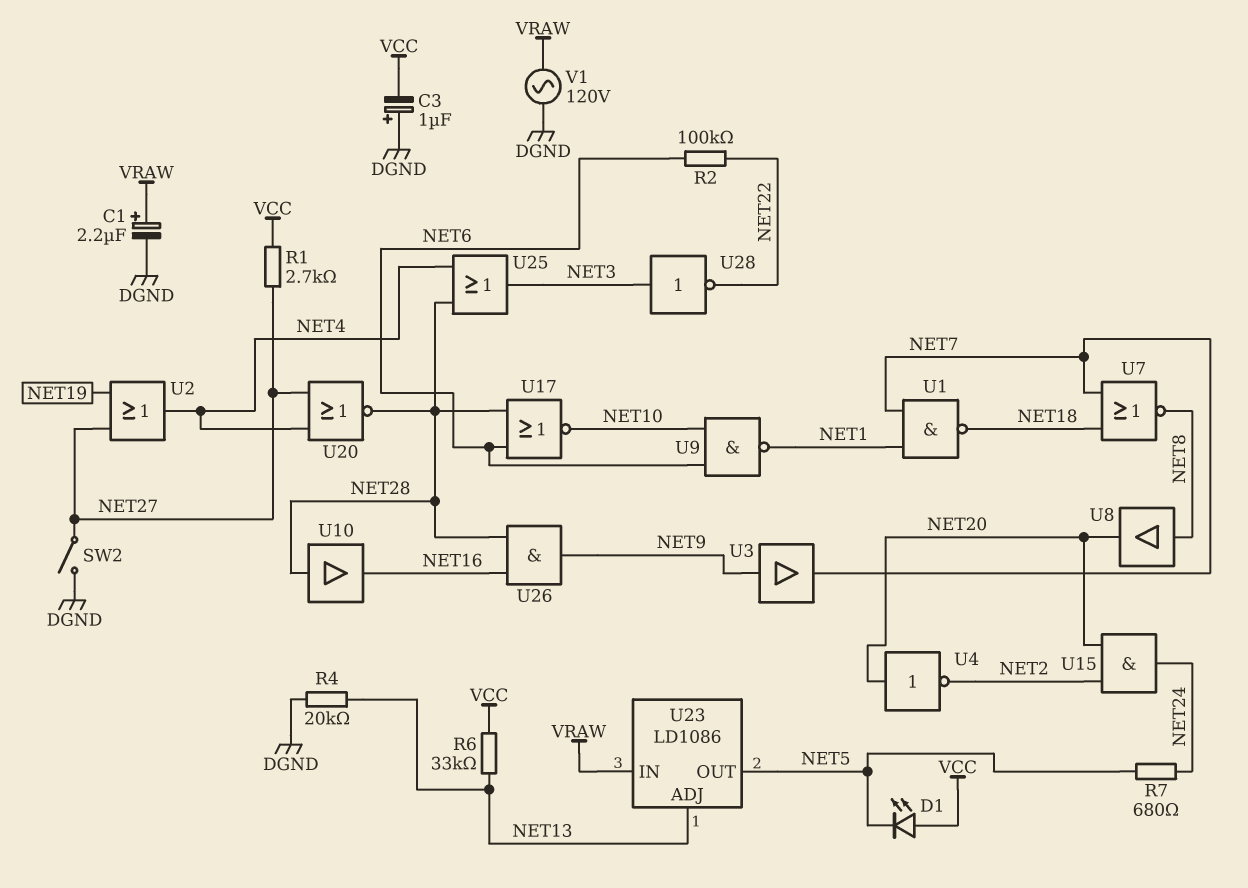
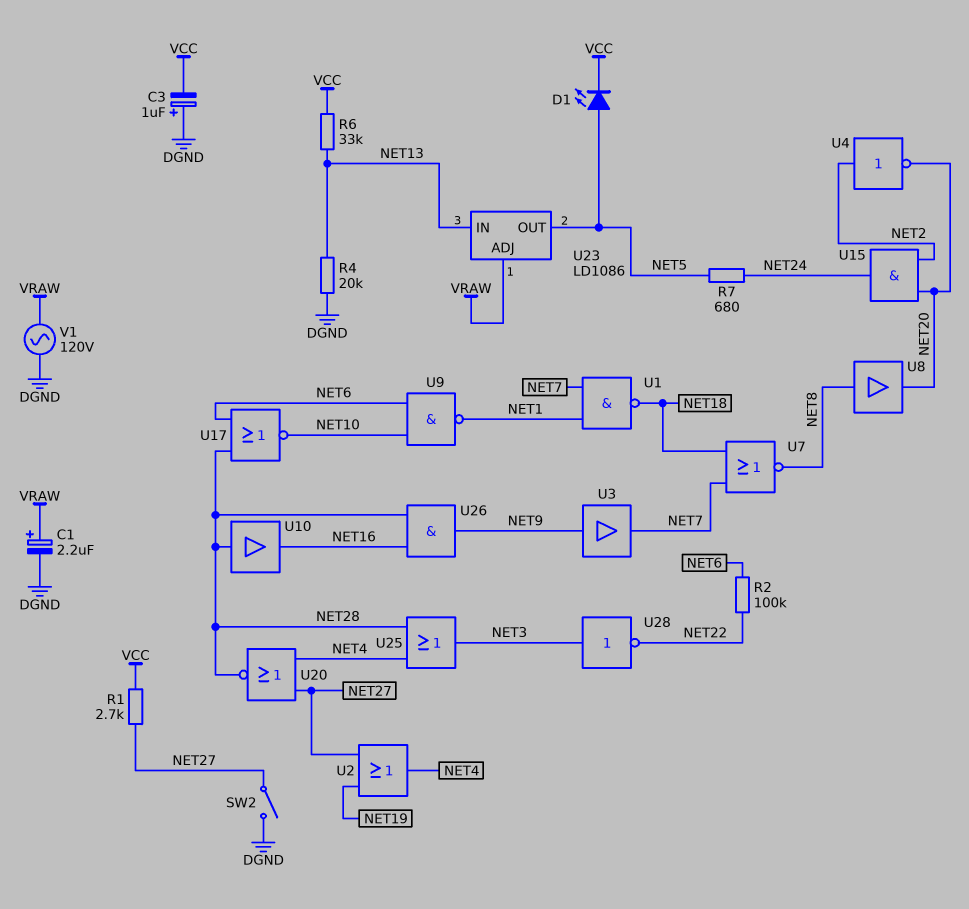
D1: LED (A VCC, K NET5) -> LED (A NET5, K VCC)
U4: NOT (in NET20, out NET2) -> NOT (in NET2, out NET20)
U23 pin ADJ: NET13 -> VRAW
U23 pin IN: VRAW -> NET13

